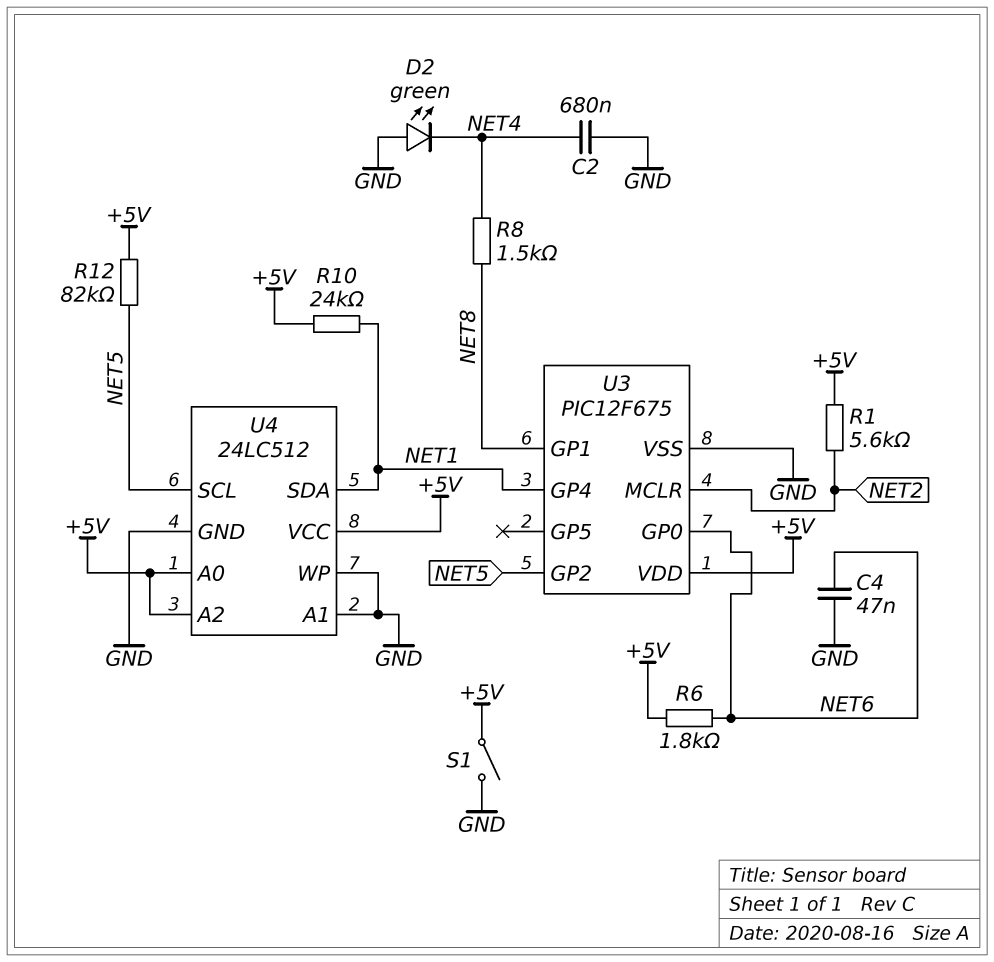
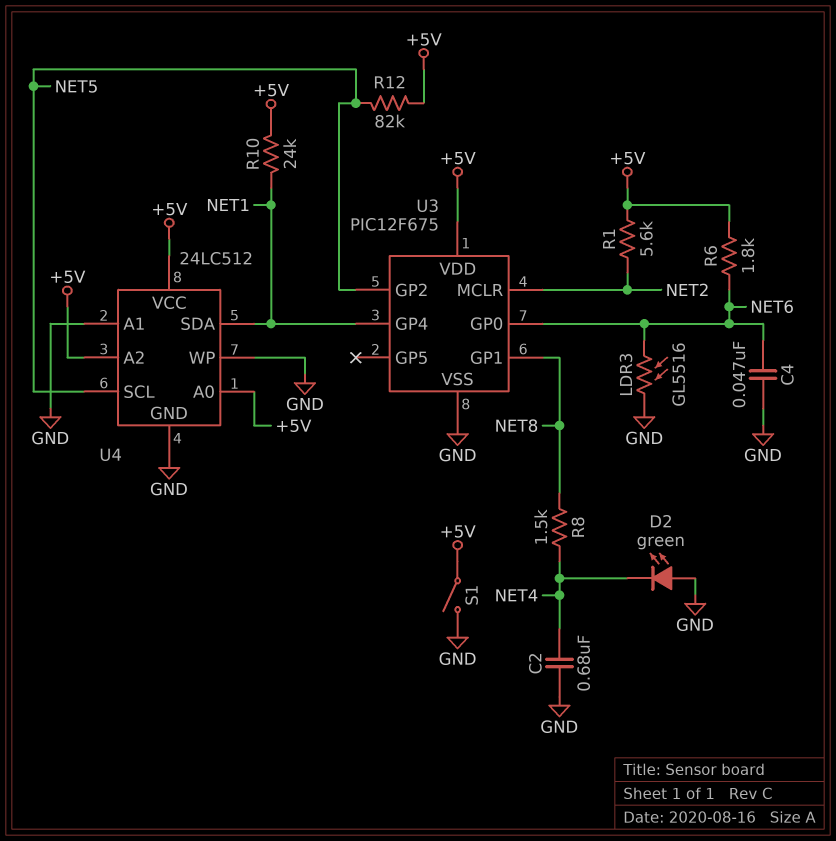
LDR3: none -> GL5516 (GND, NET6)

